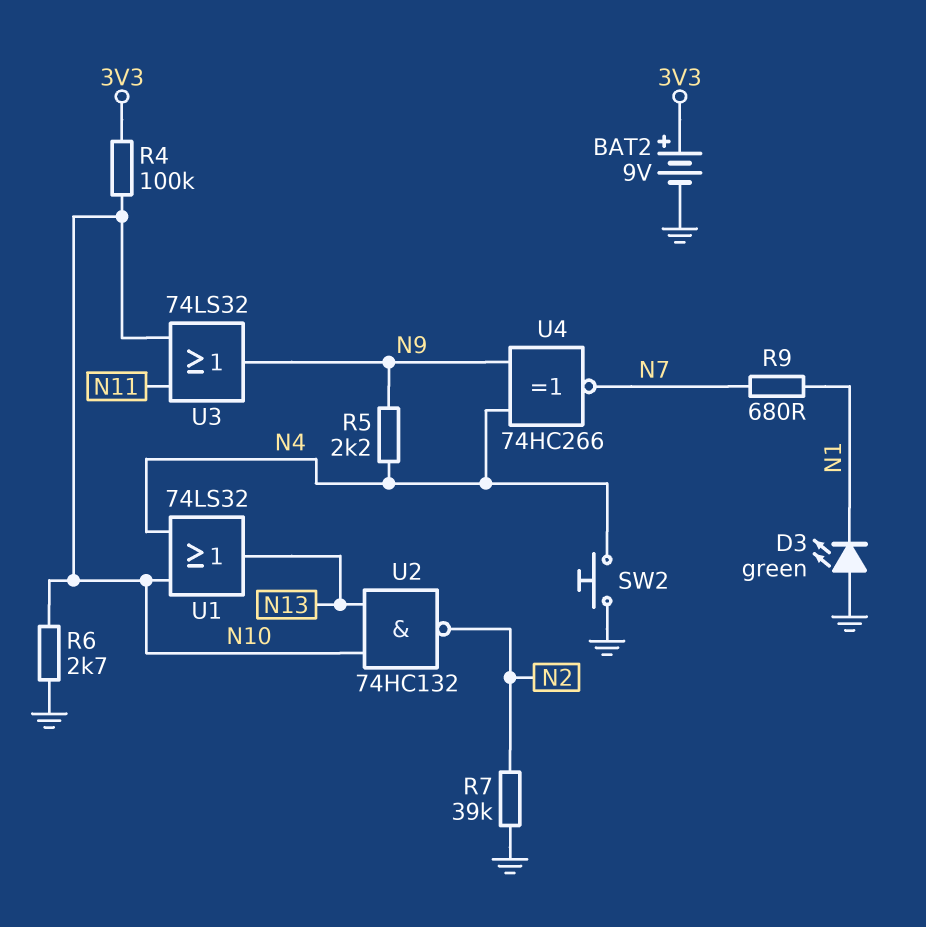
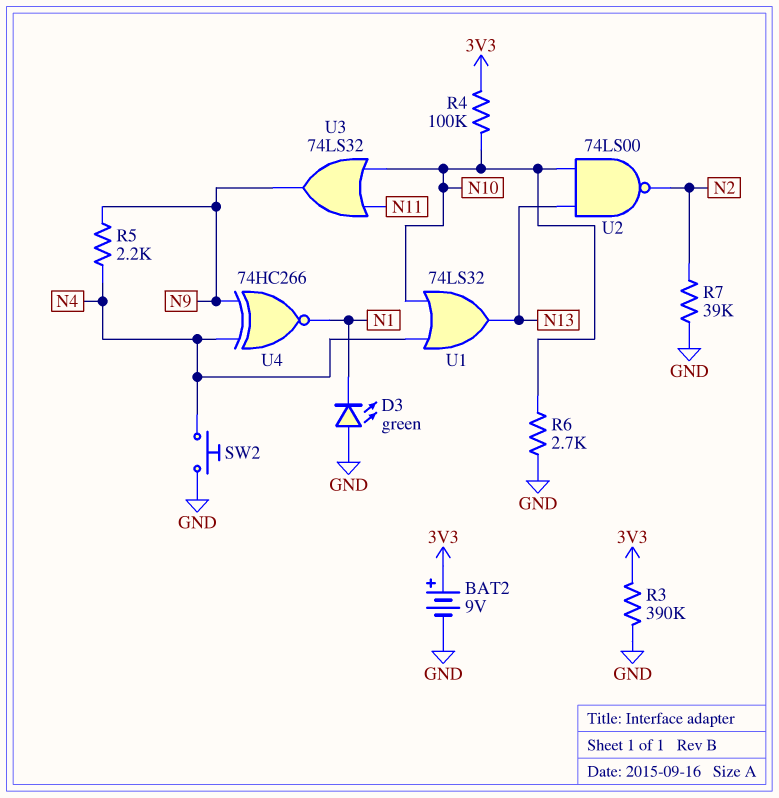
R3: none -> 390k (3V3, GND)
R9: 680 (N1, N7) -> none
U2: NAND 74HC132 (in N10, in N13, out N2) -> NAND 74LS00 (in N10, in N13, out N2)
U4: XNOR 74HC266 (in N4, in N9, out N7) -> XNOR 74HC266 (in N4, in N9, out N1)

